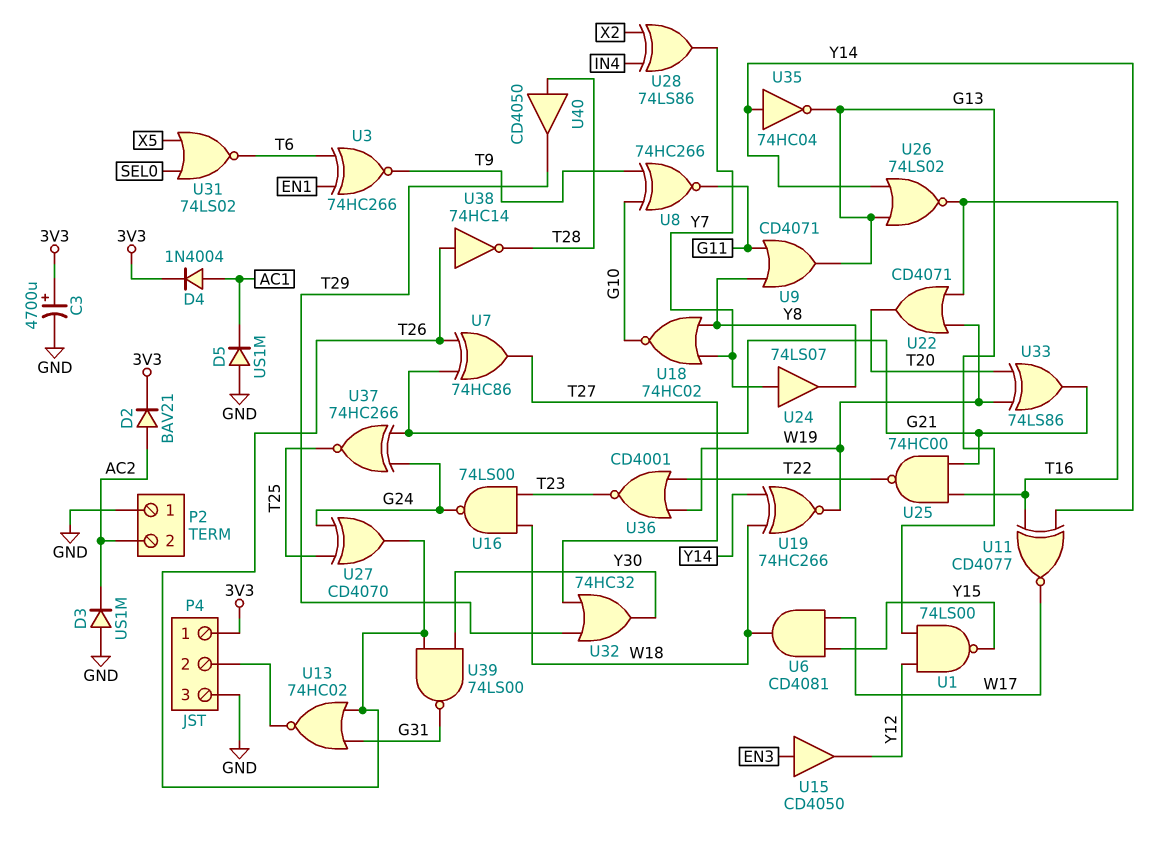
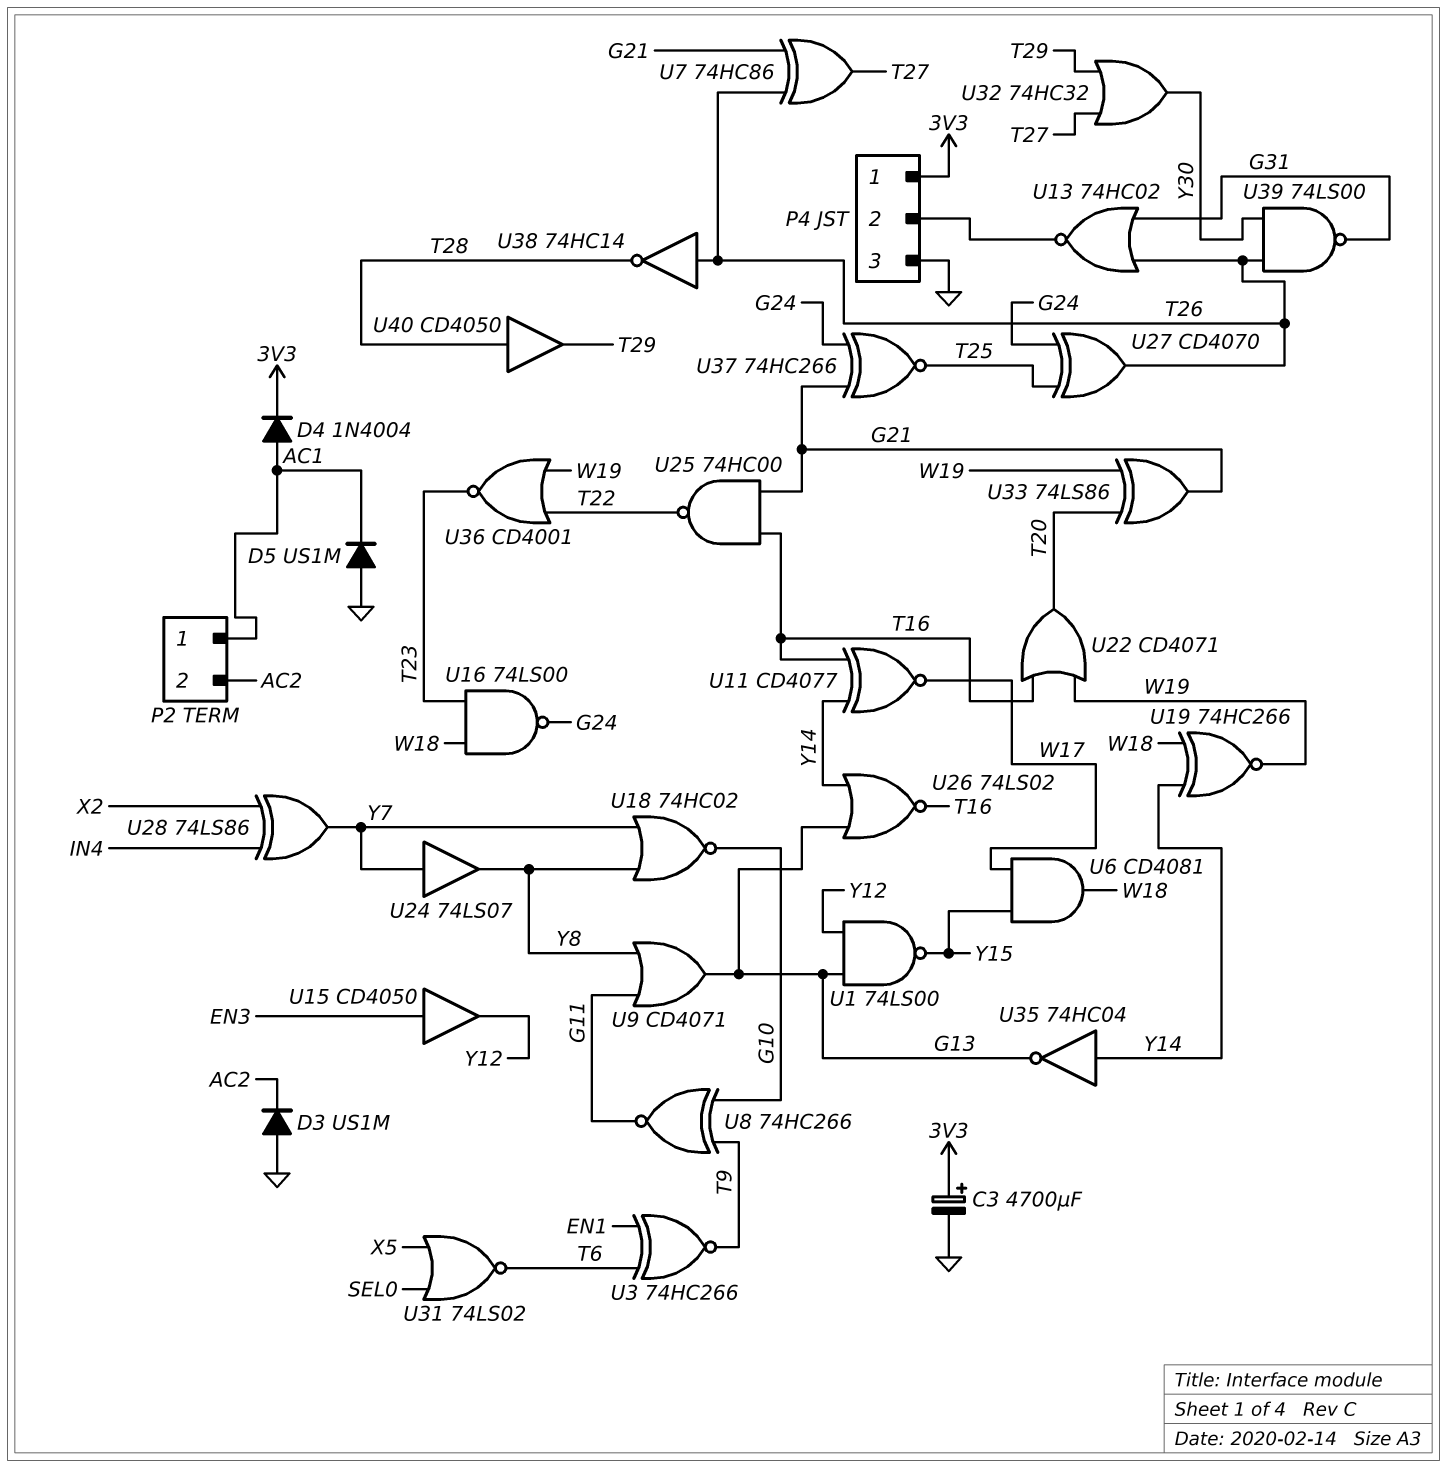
D2: diode BAV21 (A AC2, K 3V3) -> none
P2 pin 1: GND -> AC1

